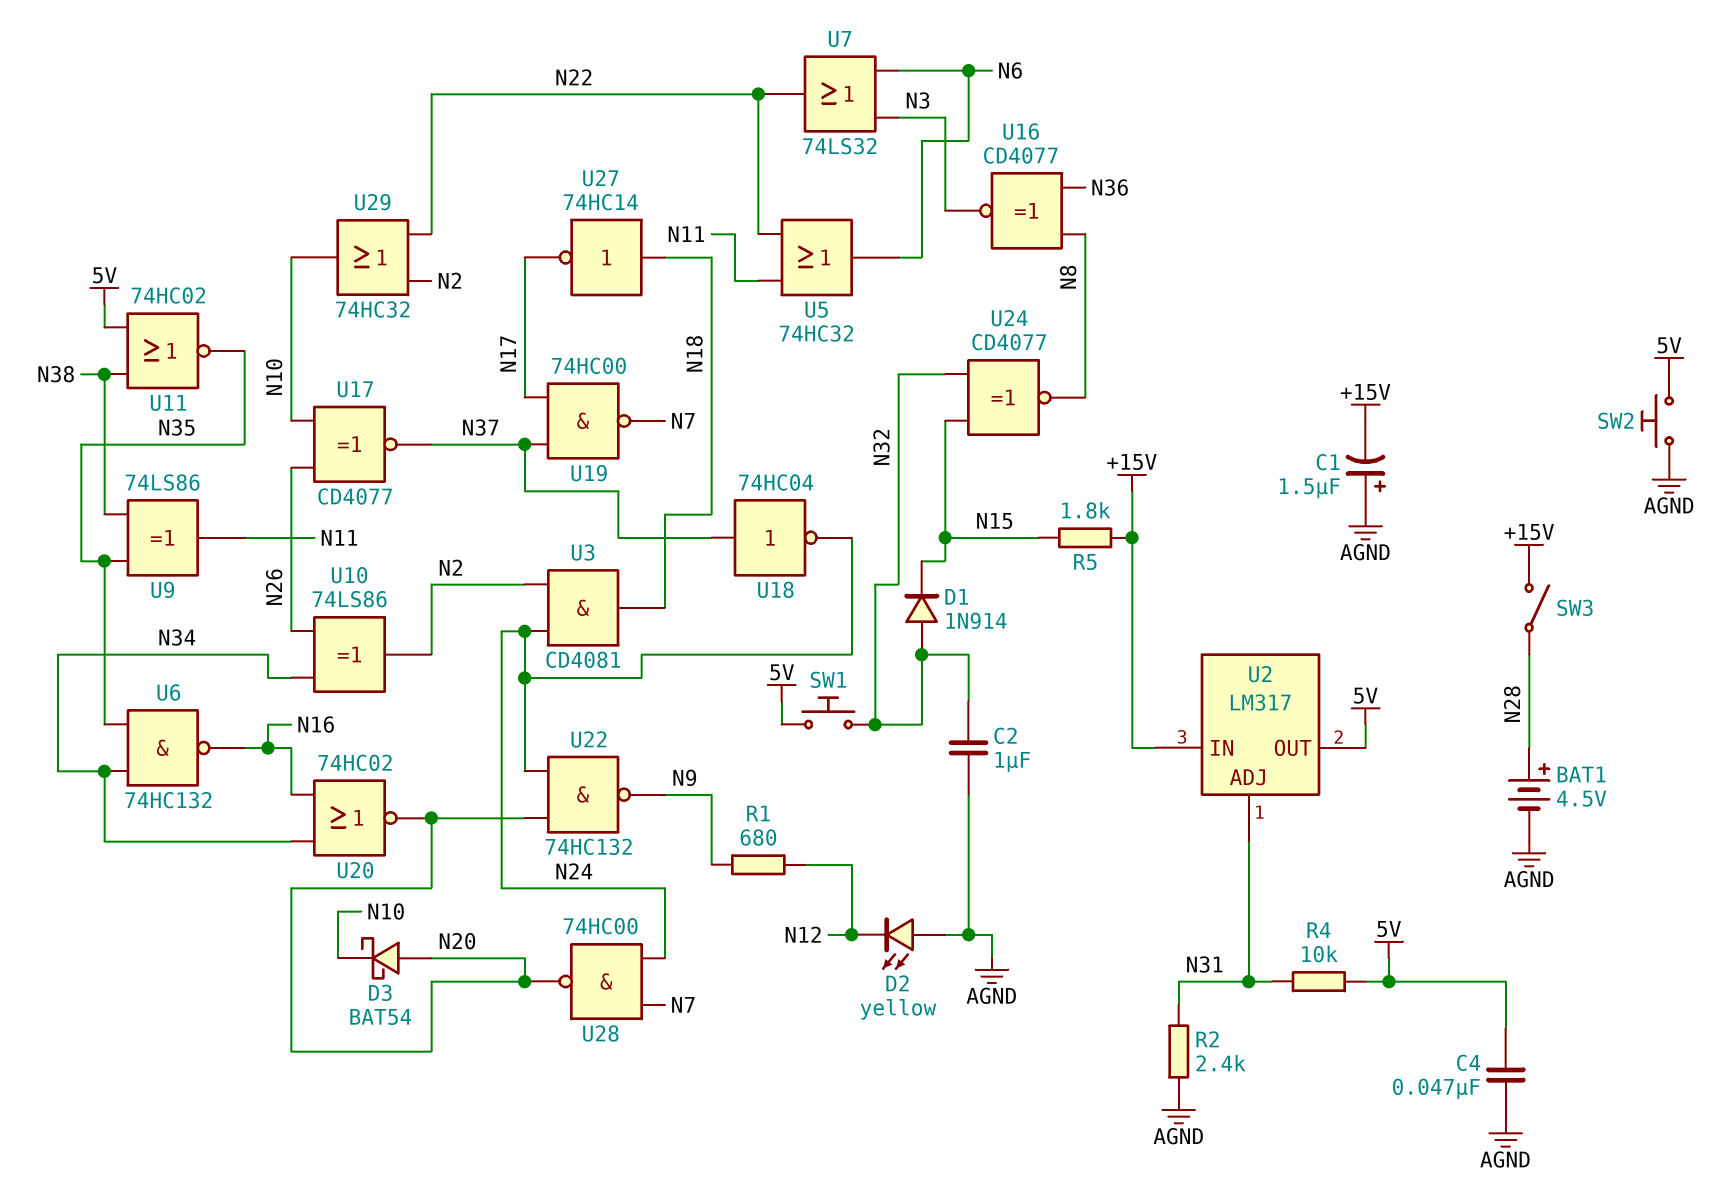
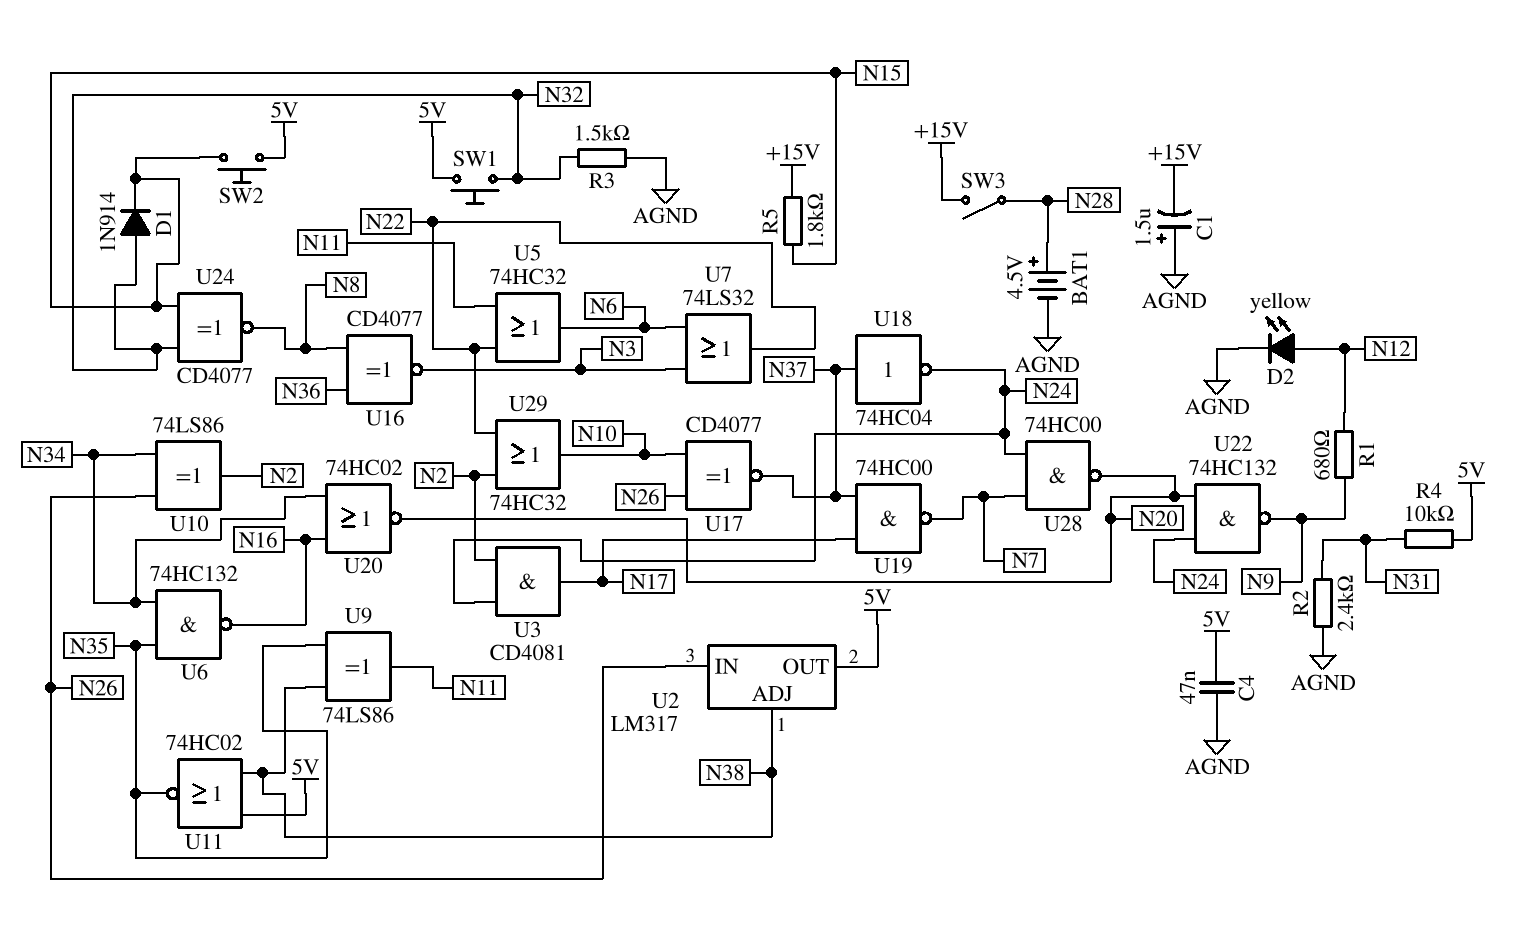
C2: 1uF (AGND, N32) -> none
D2: LED yellow (A AGND, K N12) -> LED yellow (A N12, K AGND)
D3: schottky BAT54 (A N20, K N10) -> none
R3: none -> 1.5k (AGND, N32)
SW2: button (5V, AGND) -> button (5V, N15)
U2 pin ADJ: N31 -> N38
U2 pin IN: +15V -> N26
U3: AND CD4081 (in N2, in N24, out N18) -> AND CD4081 (in N2, in N24, out N17)
U27: NOT 74HC14 (in N18, out N17) -> none

